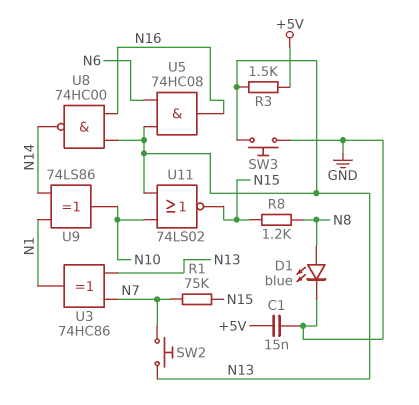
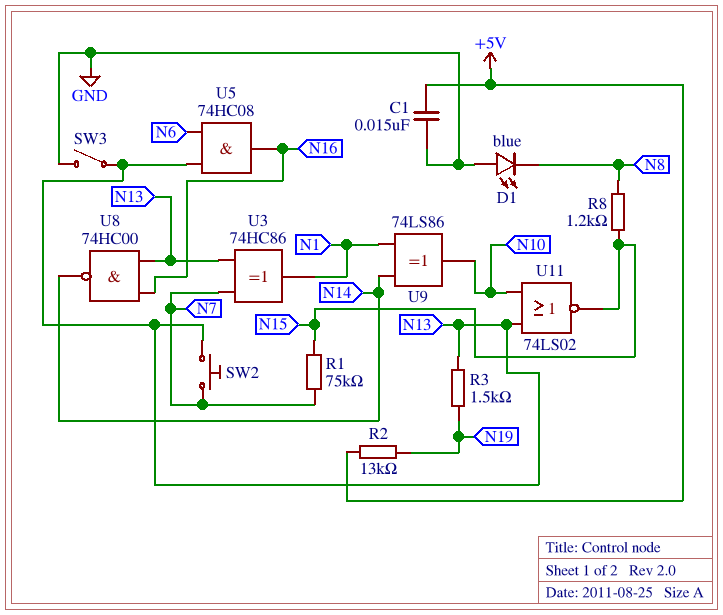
D1: LED blue (A N8, K GND) -> LED blue (A GND, K N8)
R2: none -> 13k (+5V, N19)
R3: 1.5k (+5V, N13) -> 1.5k (N13, N19)
SW3: button (GND, N13) -> switch (GND, N13)

